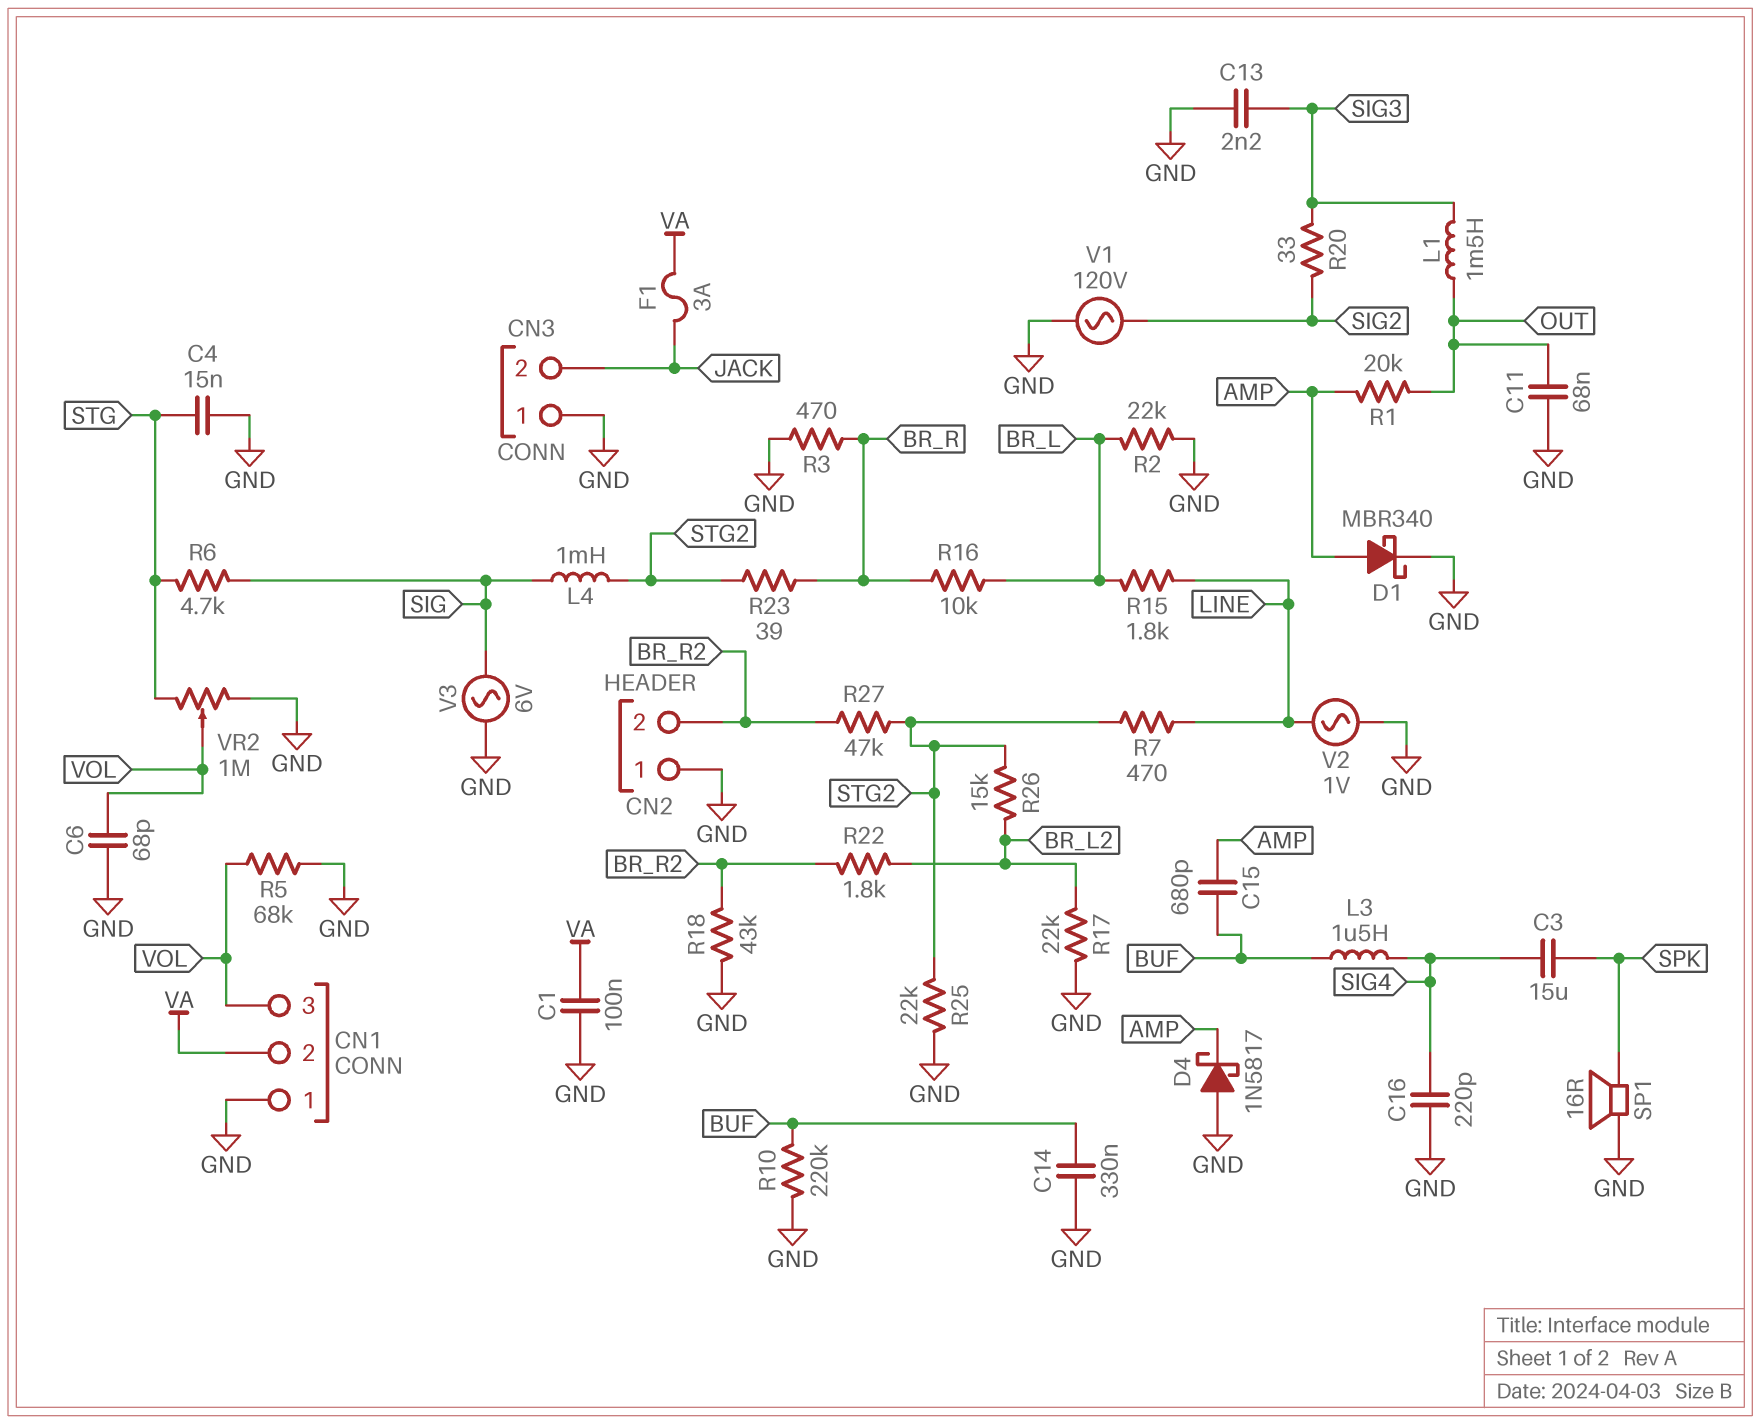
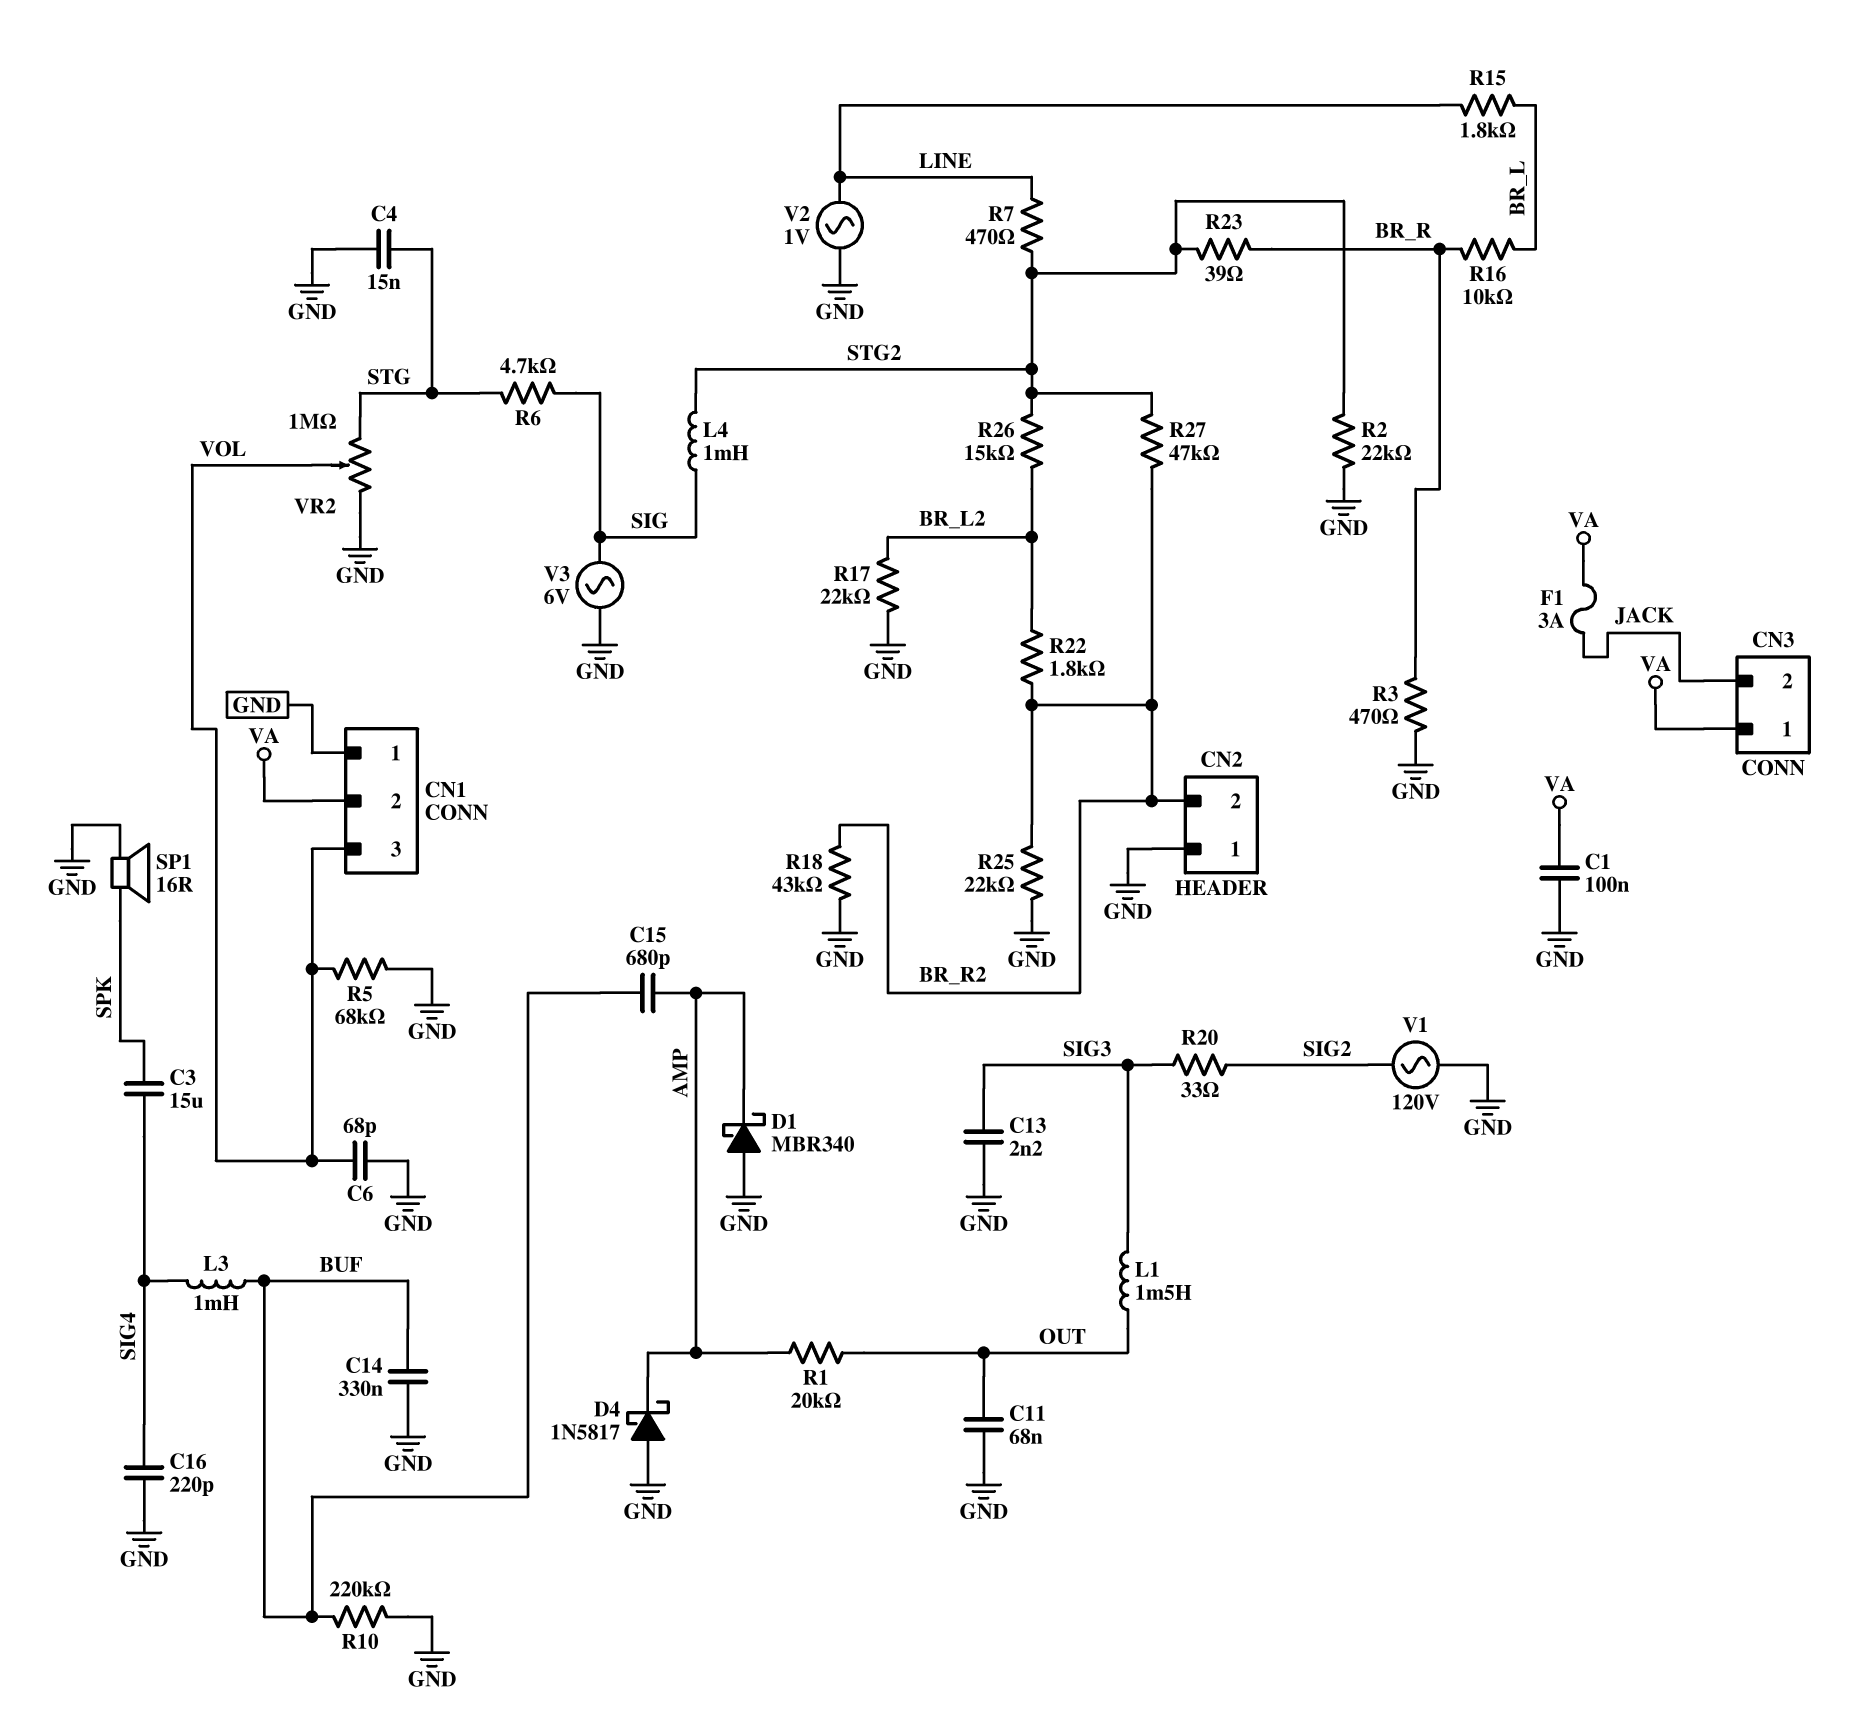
CN3 pin 1: GND -> VA
D1: schottky MBR340 (A AMP, K GND) -> schottky MBR340 (A GND, K AMP)
L3: 1.5uH (BUF, SIG4) -> 1mH (BUF, SIG4)
R2: 22k (BR_L, GND) -> 22k (GND, STG2)
R25: 22k (GND, STG2) -> 22k (BR_R2, GND)

